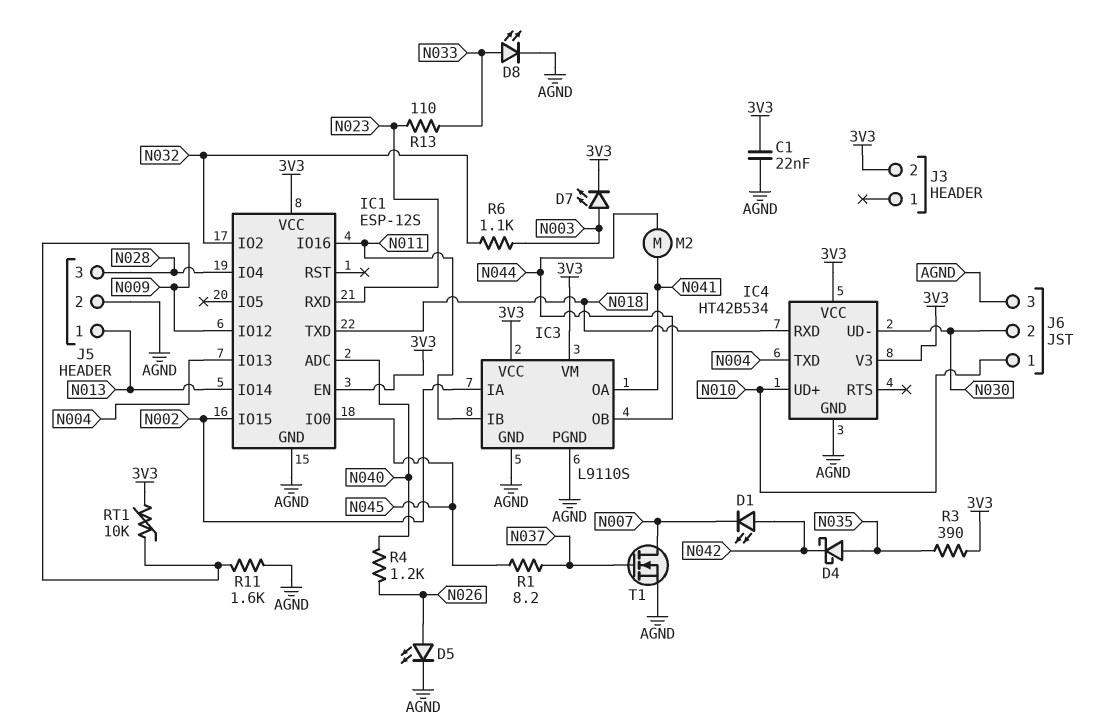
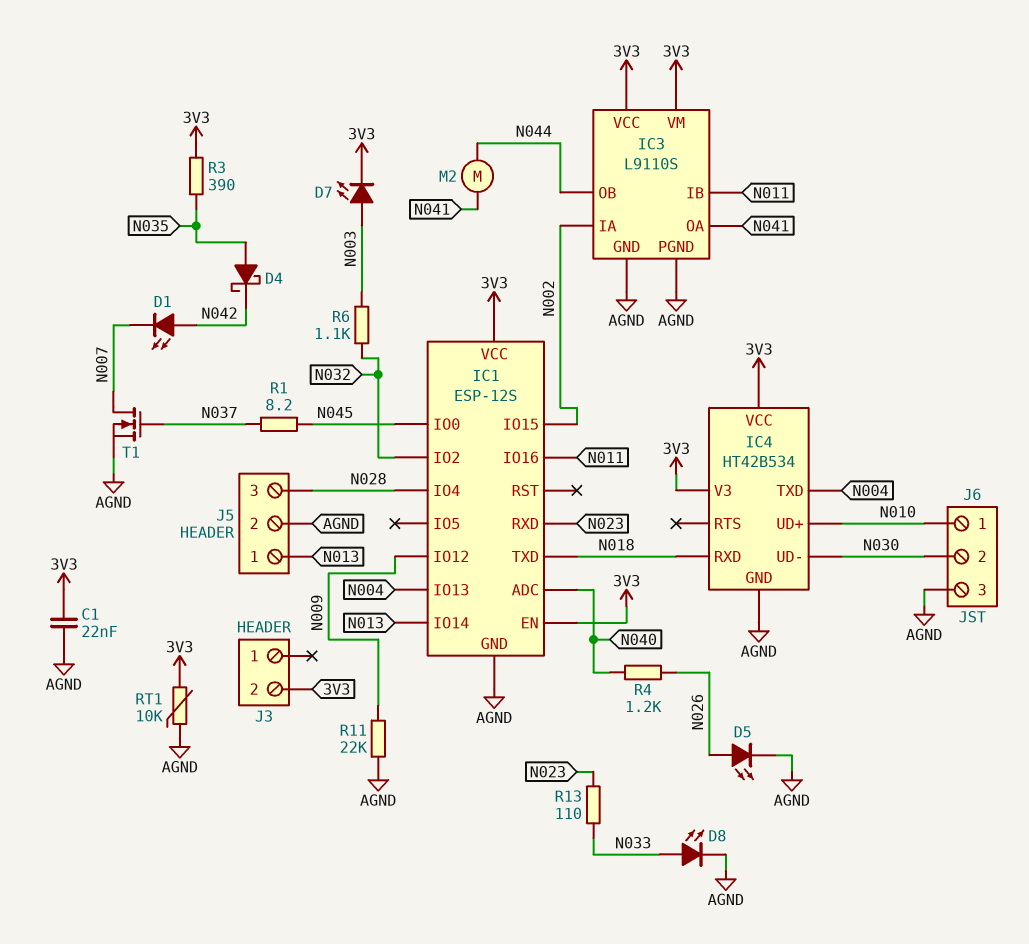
R11: 1.6k (AGND, N009) -> 22k (AGND, N009)
RT1: 10k (3V3, N009) -> 10k (3V3, AGND)

